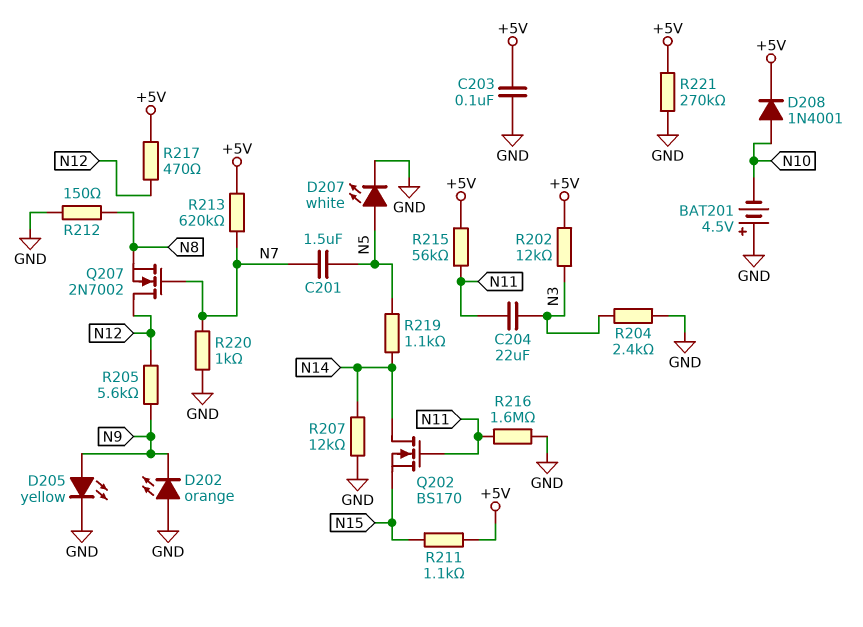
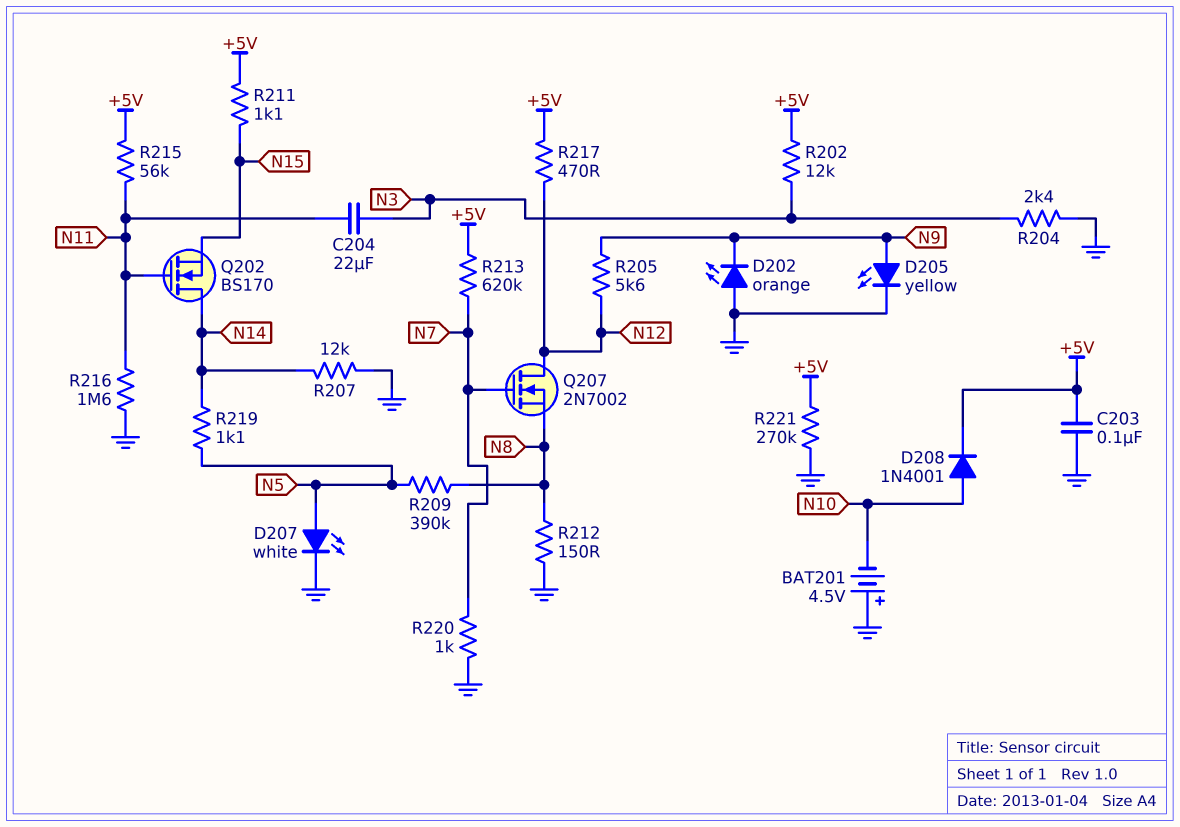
C201: 1.5uF (N5, N7) -> none
R209: none -> 390k (N5, N8)

